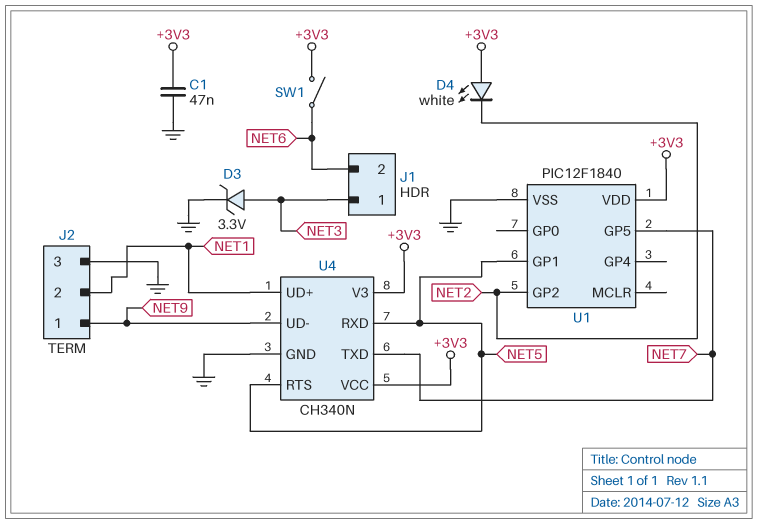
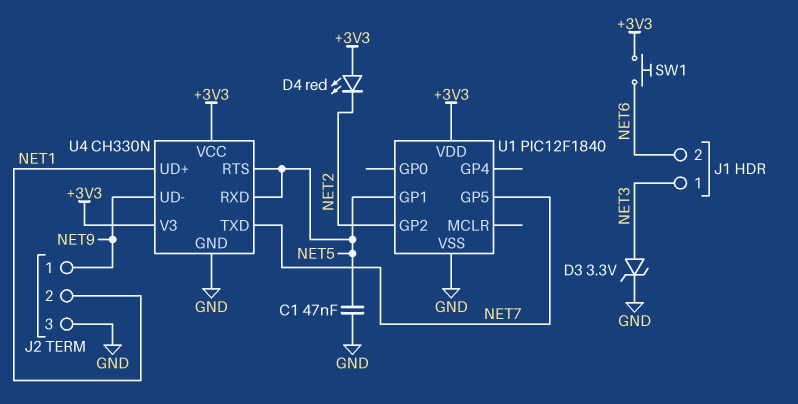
C1: 47nF (+3V3, GND) -> 47nF (GND, NET5)
D4: LED white (A +3V3, K NET2) -> LED red (A +3V3, K NET2)
SW1: switch (+3V3, NET6) -> button (+3V3, NET6)
U4: CH340N -> CH330N

